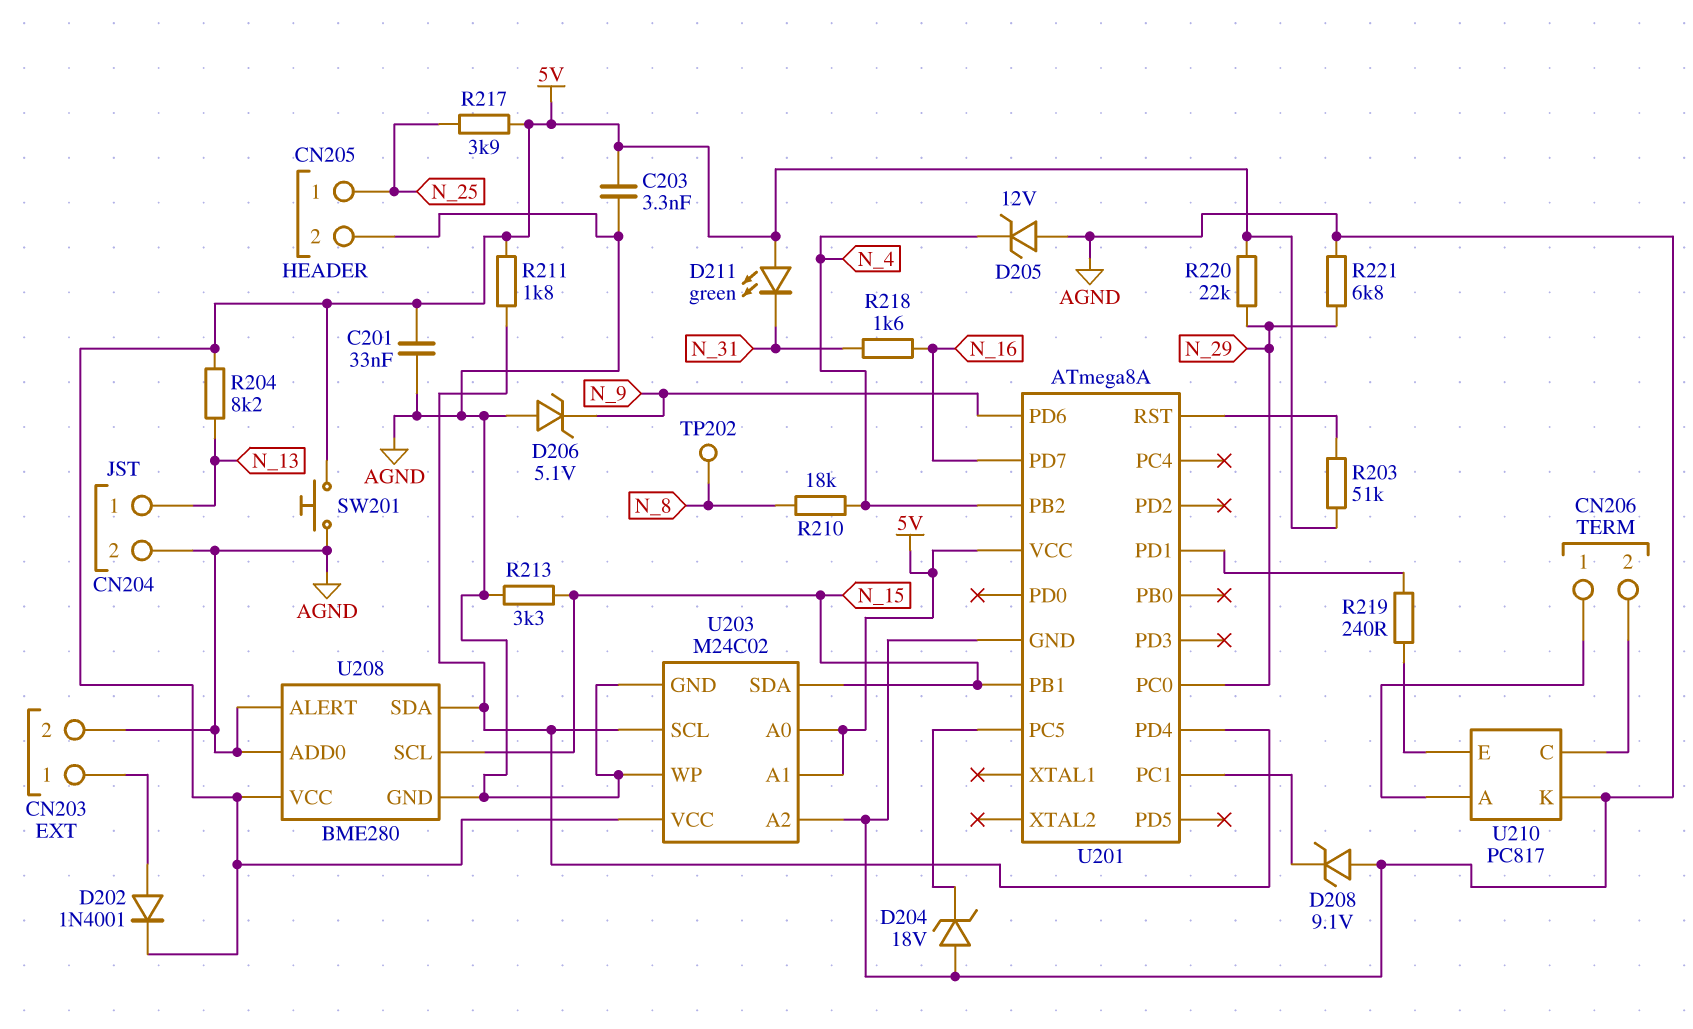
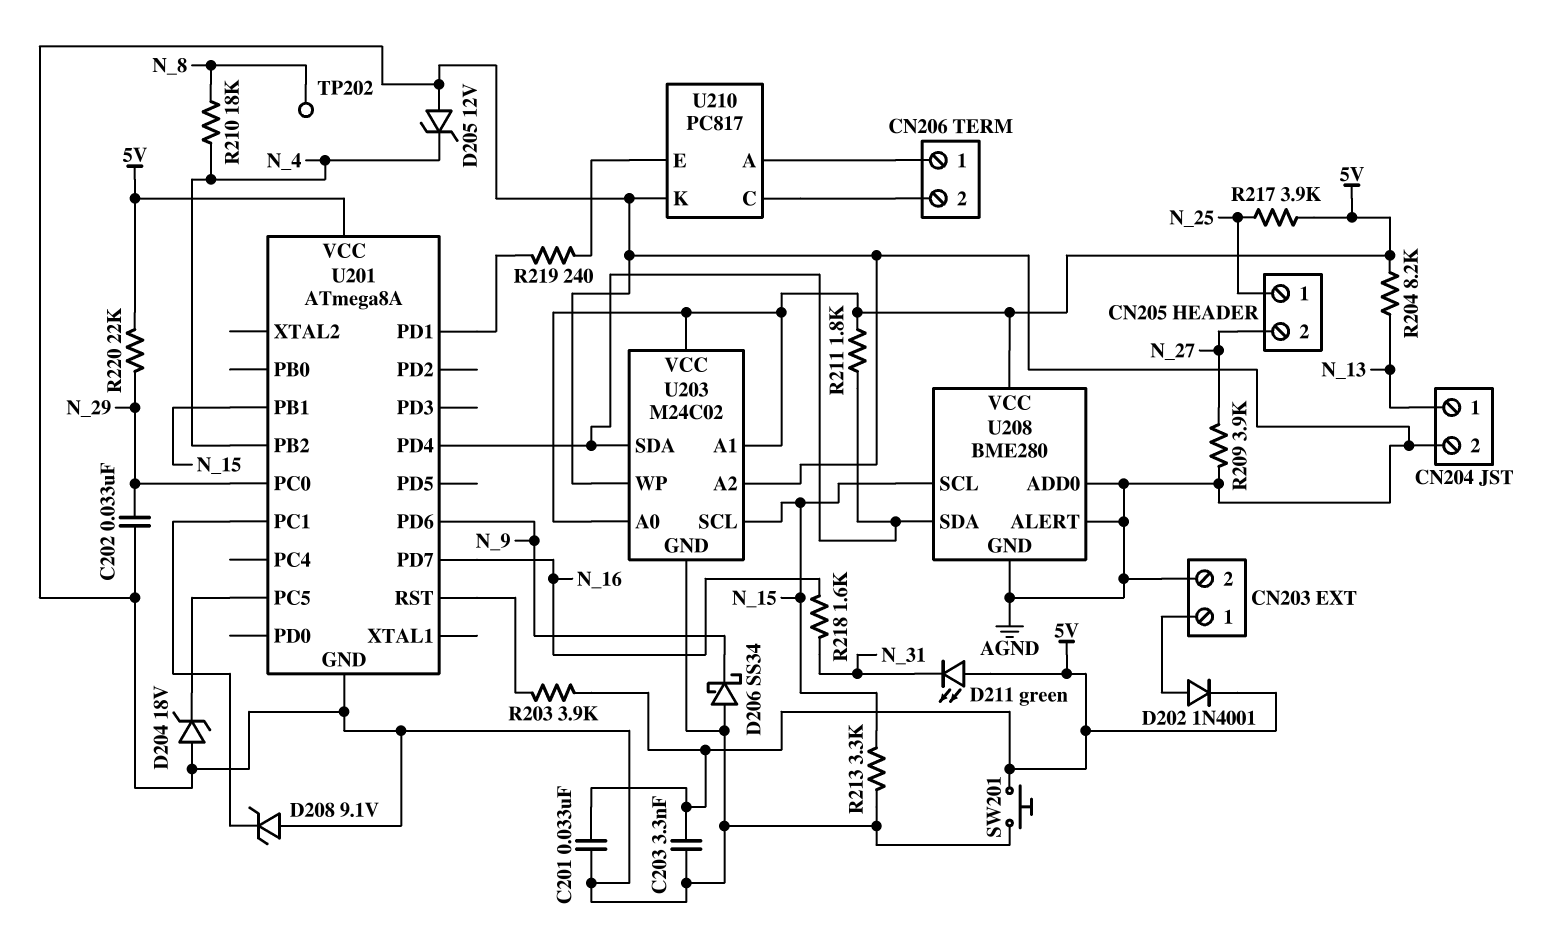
C202: none -> 33nF (AGND, N_29)
CN205 pin 2: AGND -> N_27
D206: zener 5.1V (A AGND, K N_9) -> schottky SS34 (A AGND, K N_9)
R203: 51k (5V, U201/RST) -> 3.9k (5V, U201/RST)
R209: none -> 3.9k (AGND, N_27)
R221: 6.8k (AGND, N_29) -> none
U203 pin SCL: U201/PD4 -> N_15
U203 pin SDA: N_15 -> U201/PD4

